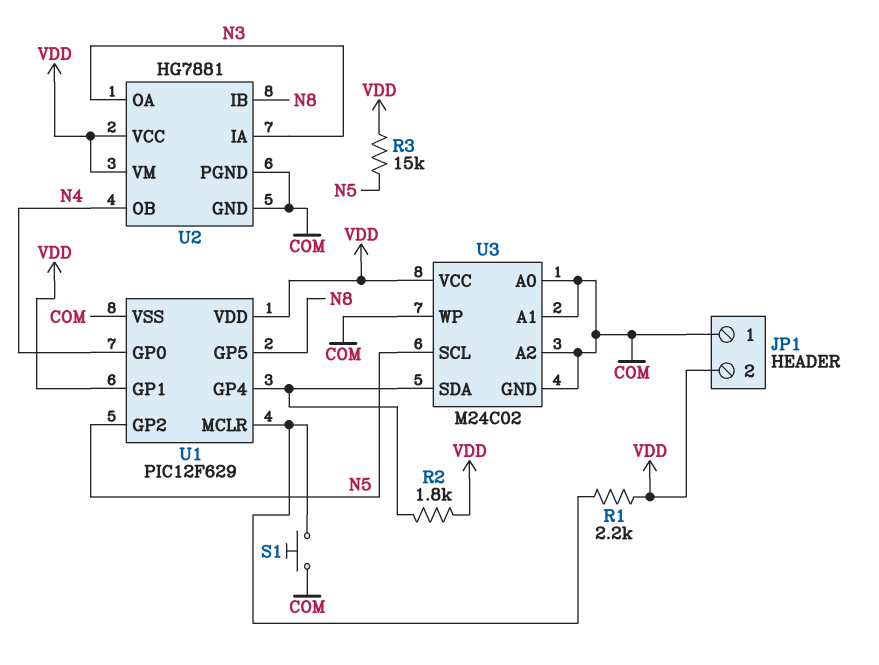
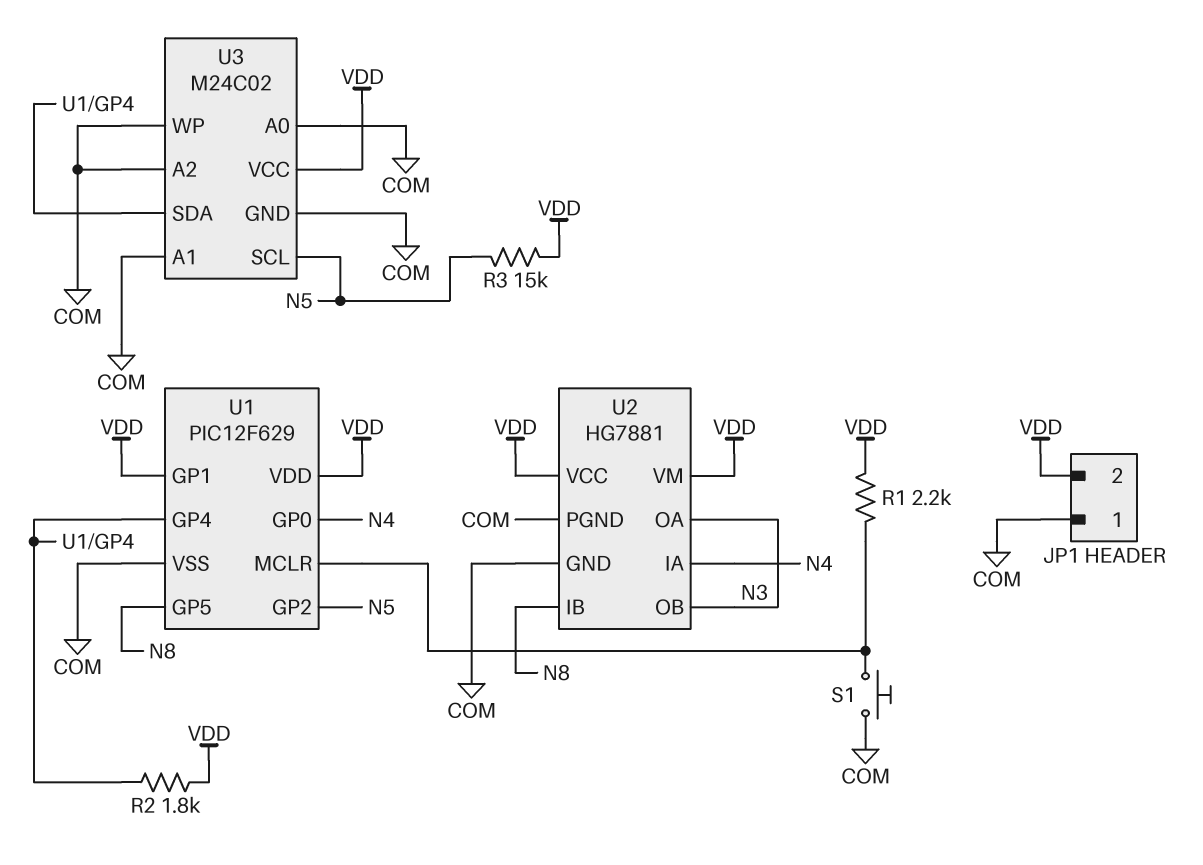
U2 pin IA: N3 -> N4
U2 pin OB: N4 -> N3

